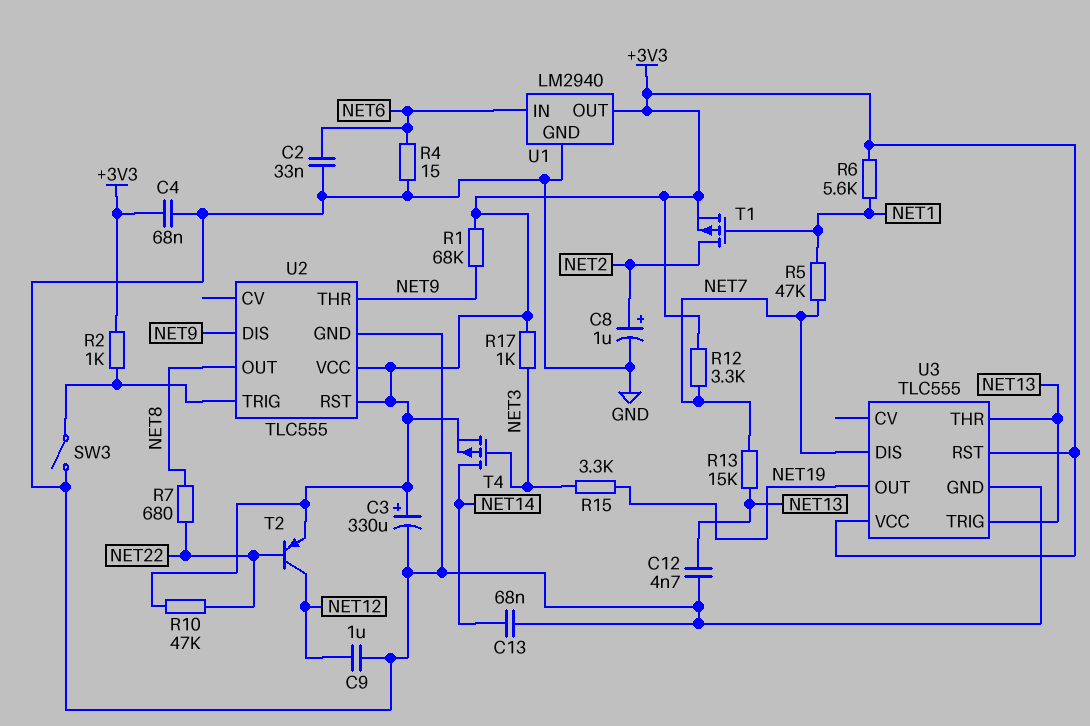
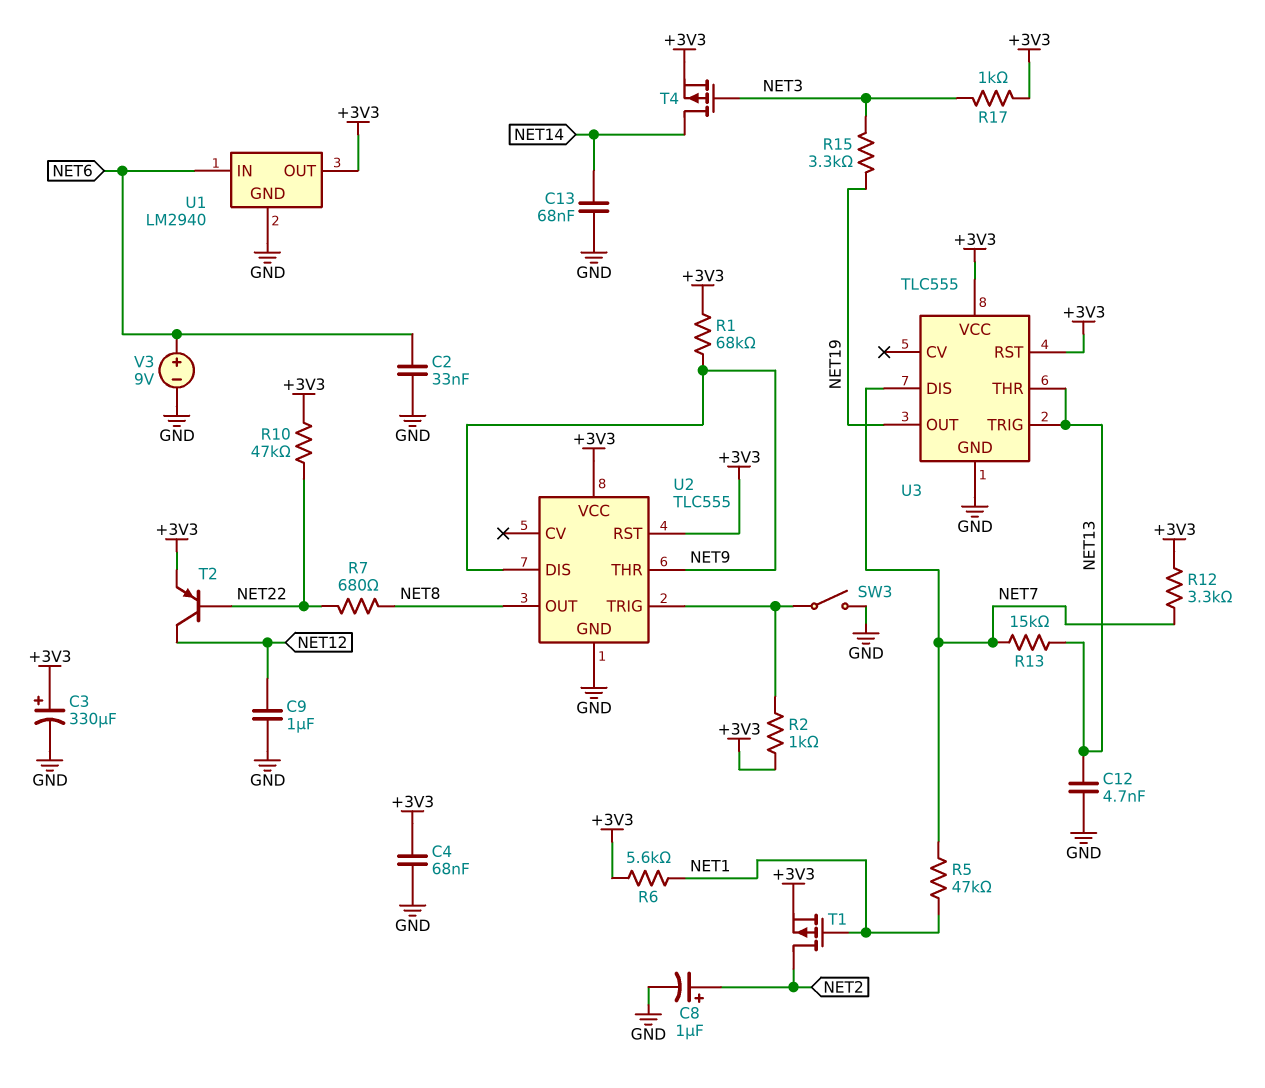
R4: 15 (GND, NET6) -> none
V3: none -> 9V (plus NET6, minus GND)

